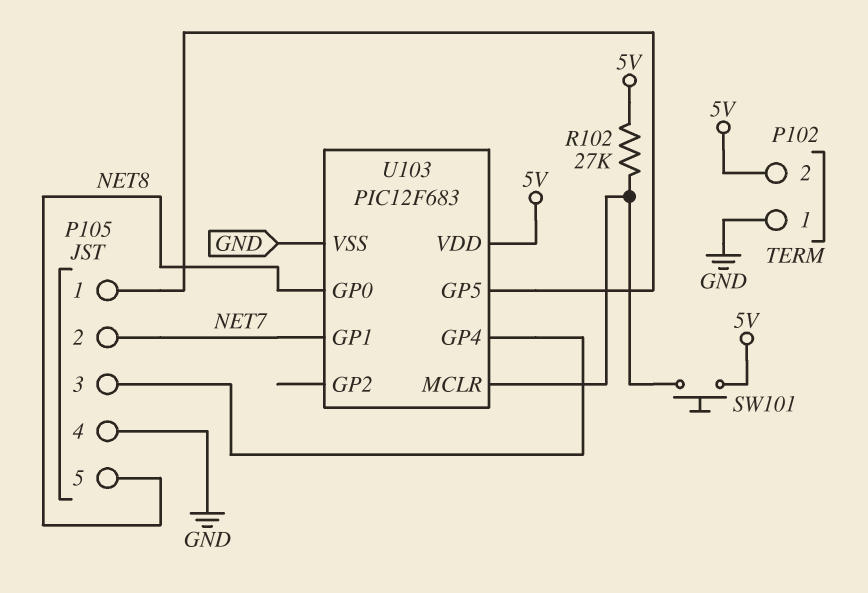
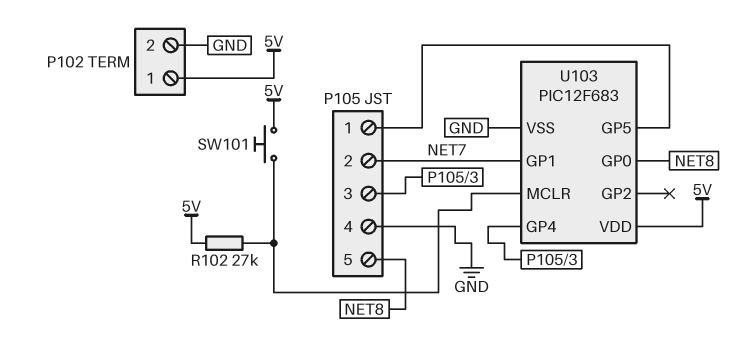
P102 pin 1: GND -> 5V
P102 pin 2: 5V -> GND

